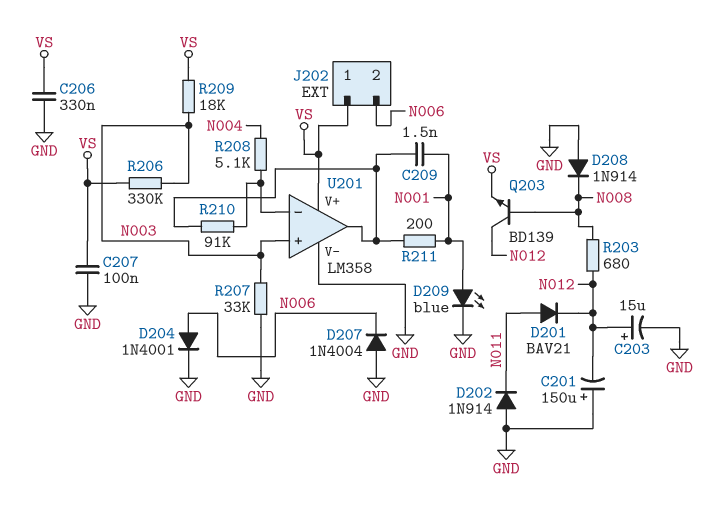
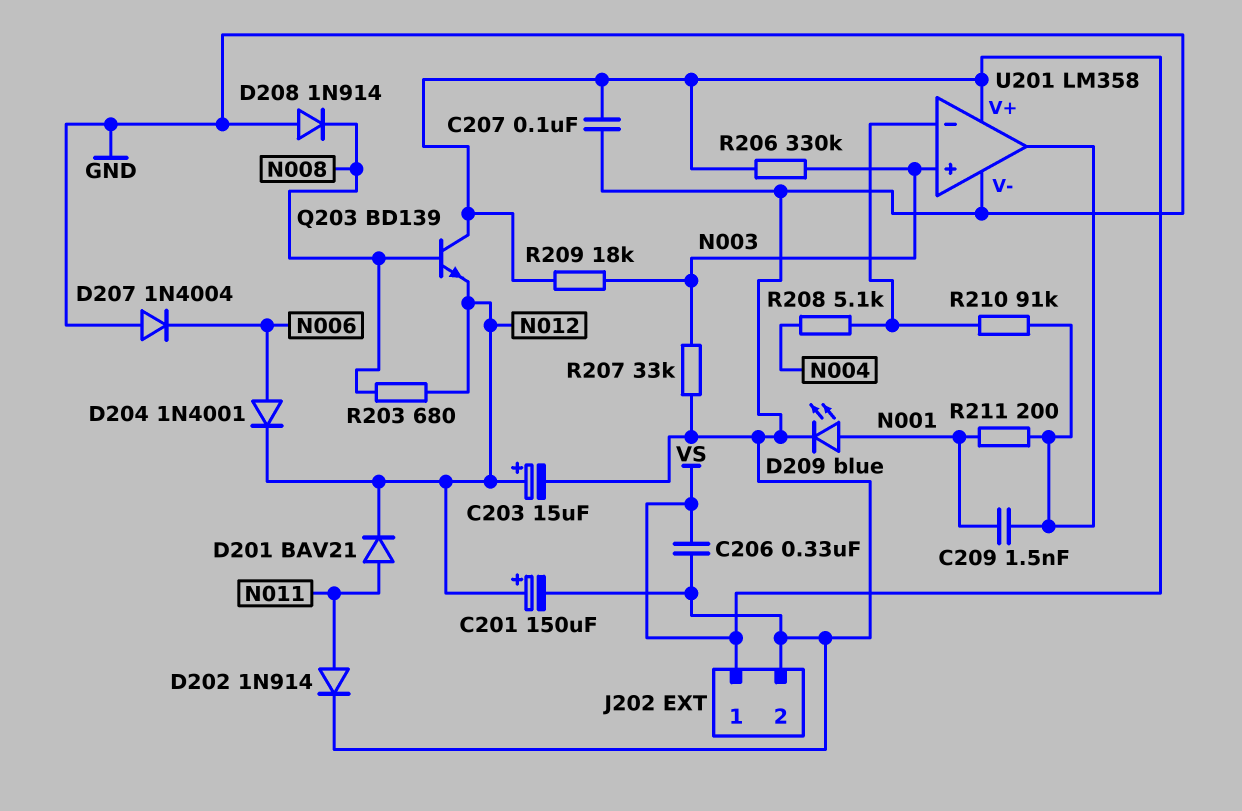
C201: 150uF (plus GND, minus N012) -> 150uF (plus N012, minus GND)
D202: diode 1N914 (A GND, K N011) -> diode 1N914 (A N011, K GND)
D204: diode 1N4001 (A N006, K GND) -> diode 1N4001 (A N006, K N012)
J202 pin 2: N006 -> GND
Q203: NPN BD139 (B N008, C N012, E VS) -> NPN BD139 (B N008, C VS, E N012)

